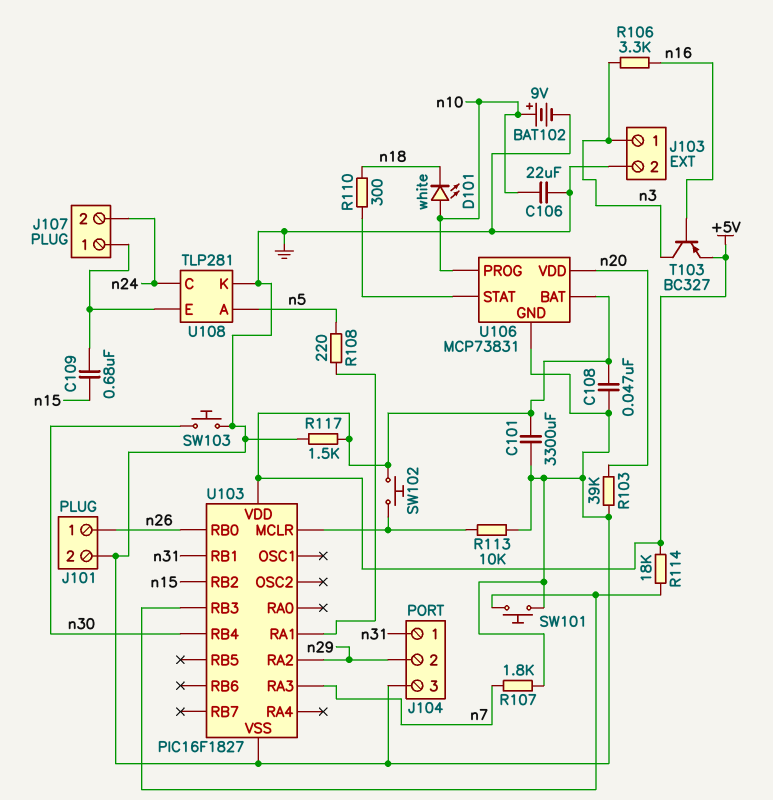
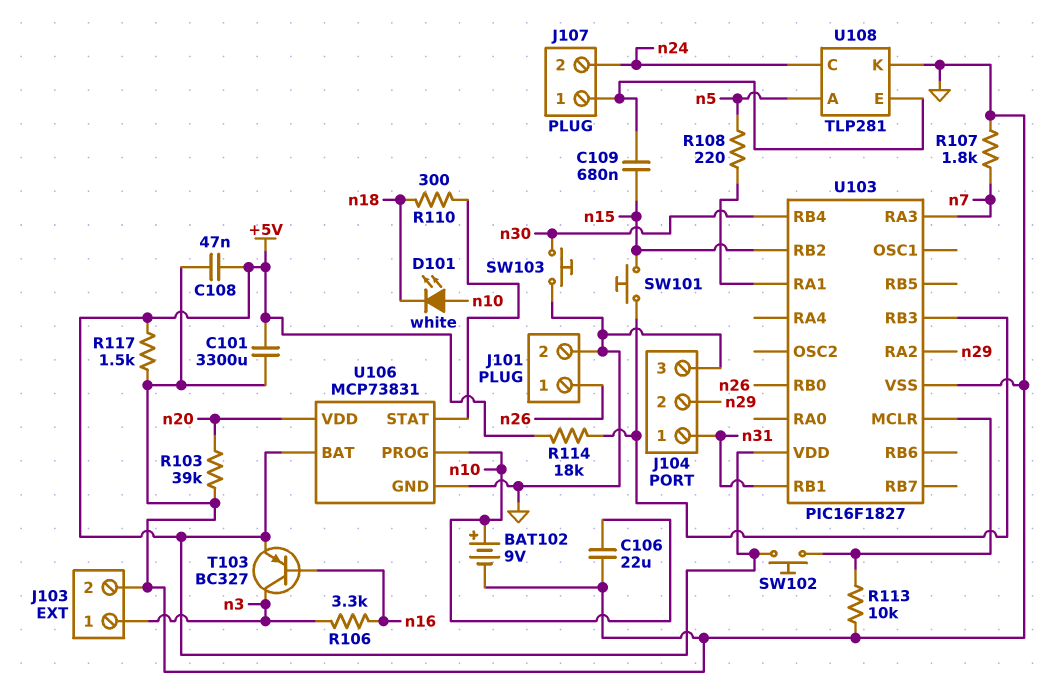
SW101: button (GND, U103/RB3) -> button (U103/RB3, n15)

